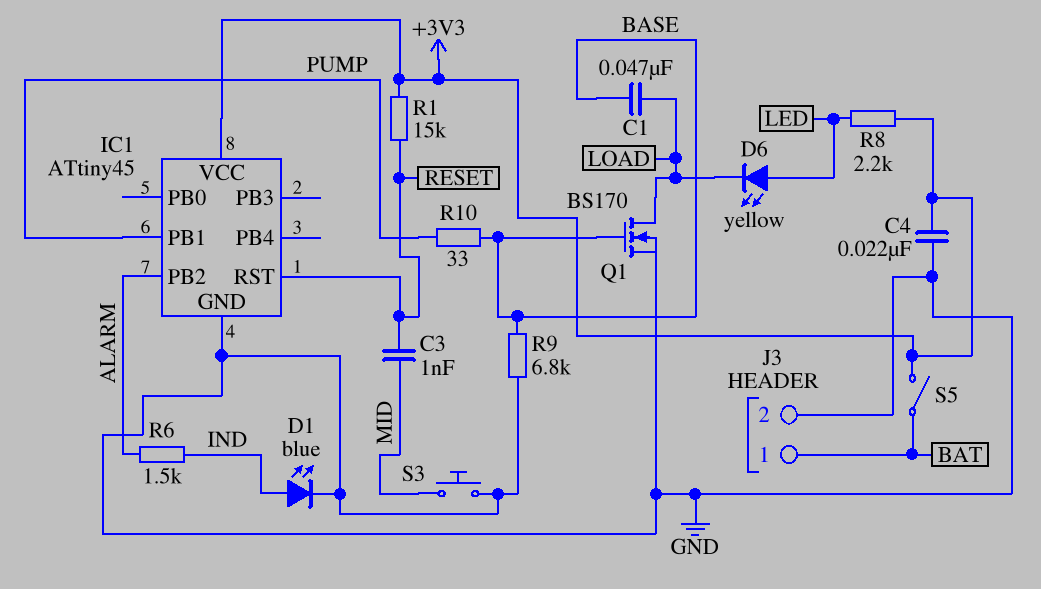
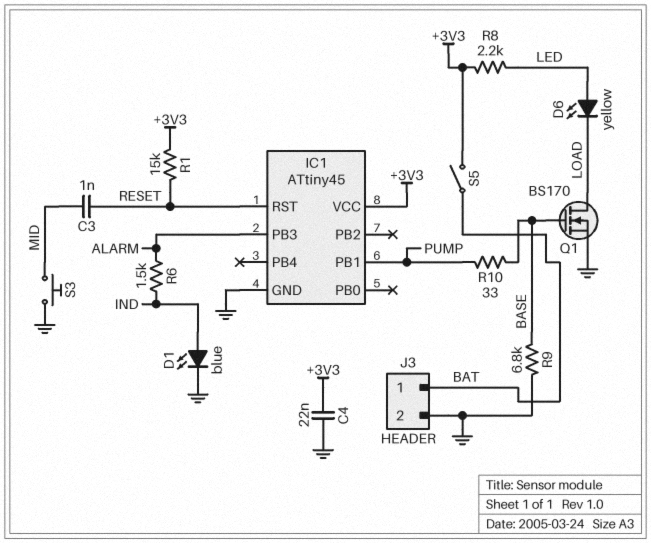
C1: 47nF (BASE, LOAD) -> none
IC1 pin PB2: ALARM -> none
IC1 pin PB3: none -> ALARM

